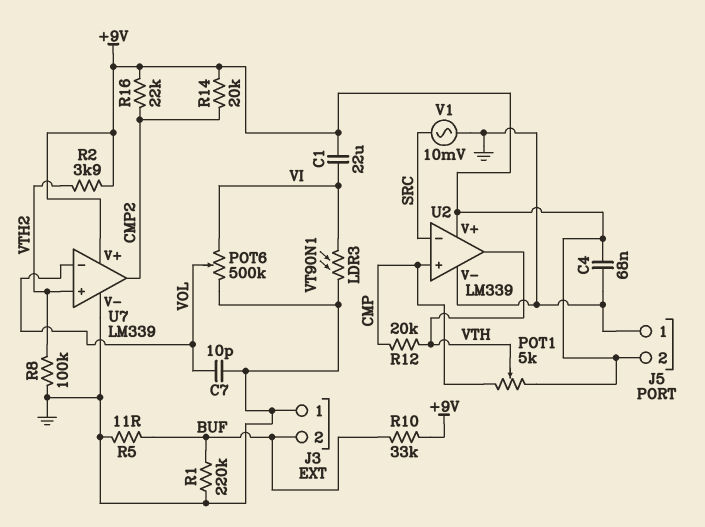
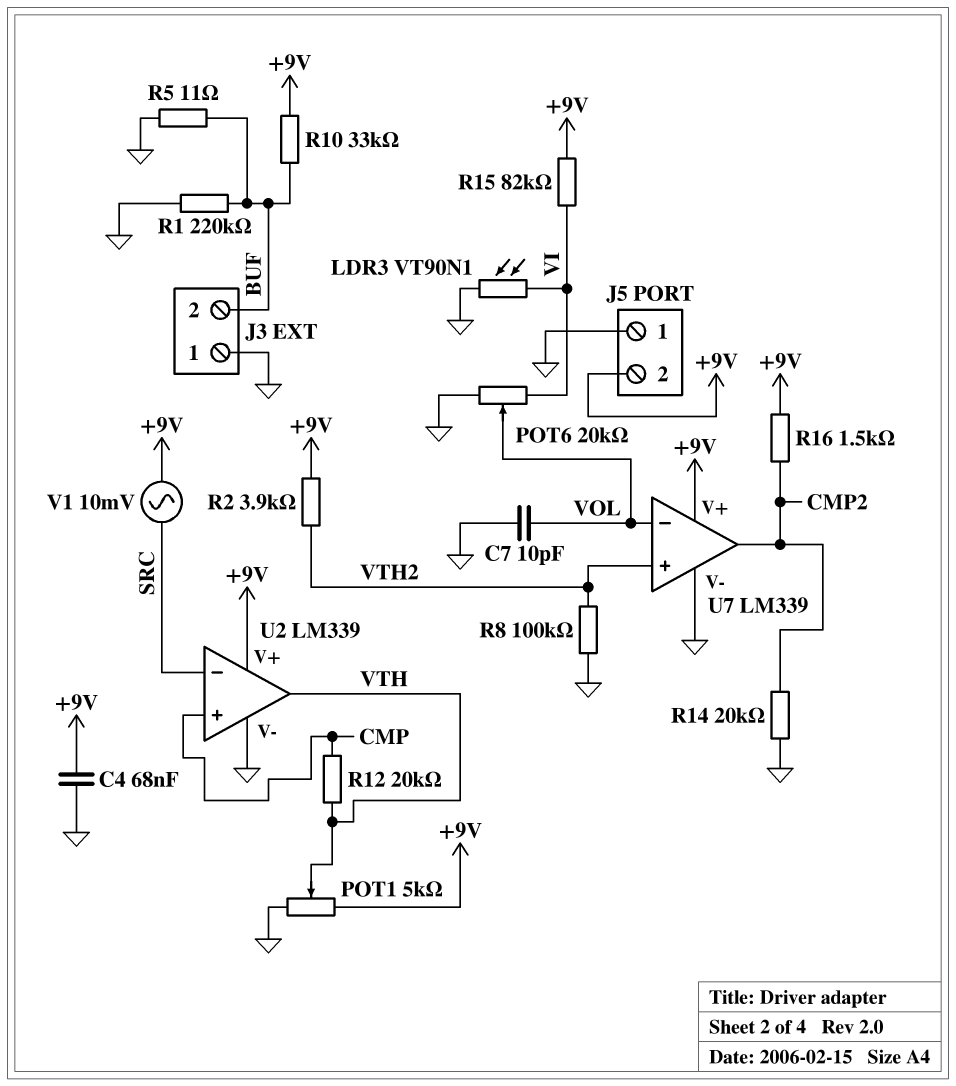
C1: 22uF (+9V, VI) -> none
POT1: 5k (+9V, CMP, wiper VTH) -> 5k (+9V, GND, wiper VTH)
POT6: 500k (GND, VI, wiper VOL) -> 20k (GND, VI, wiper VOL)
R14: 20k (+9V, CMP2) -> 20k (CMP2, GND)
R15: none -> 82k (+9V, VI)
R16: 22k (+9V, CMP2) -> 1.5k (+9V, CMP2)
V1: AC 10mV (GND, SRC) -> AC 10mV (+9V, SRC)

